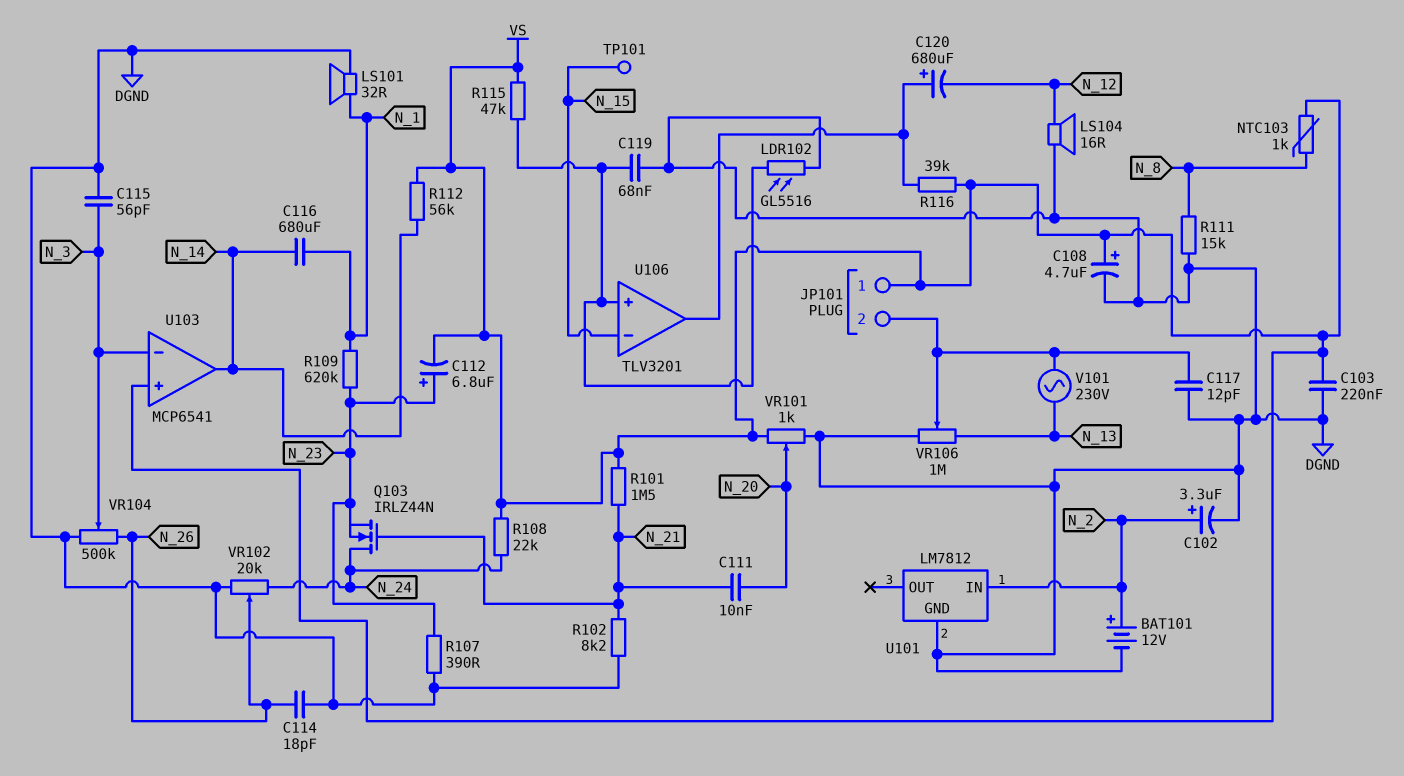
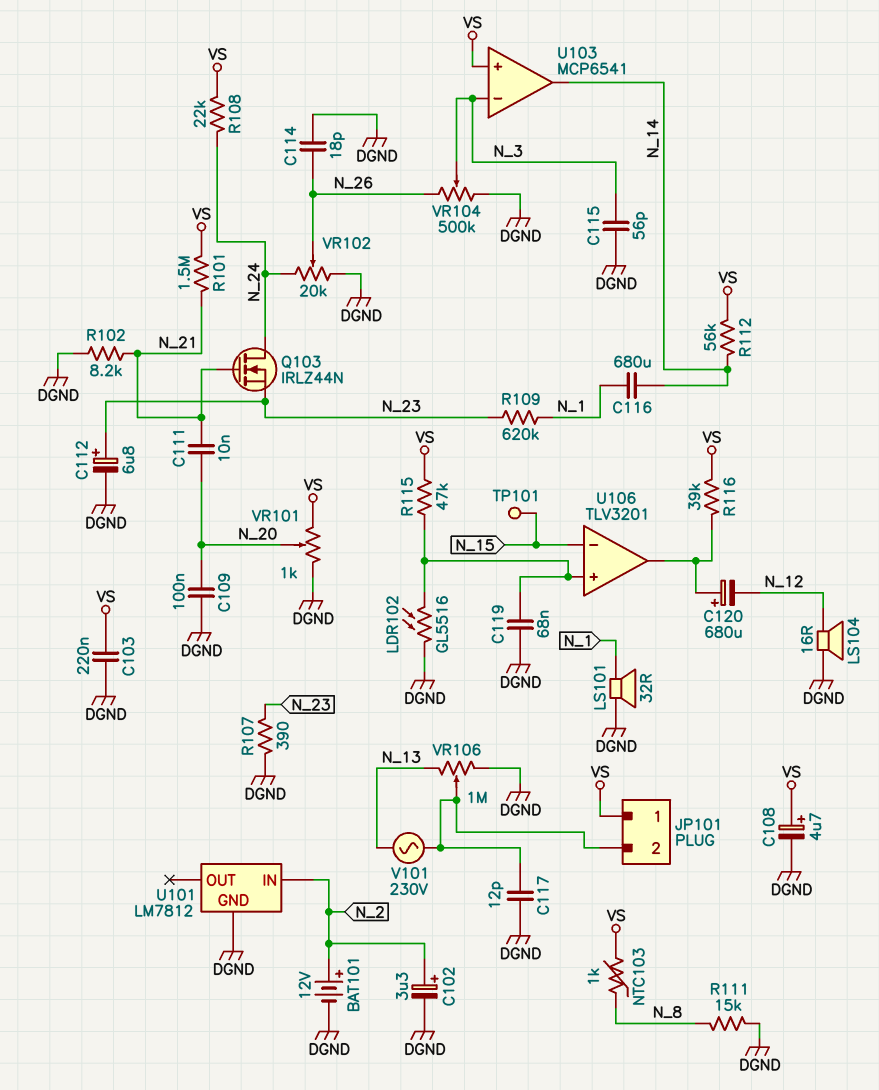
C109: none -> 100nF (DGND, N_20)
C112: 6.8uF (plus N_23, minus VS) -> 6.8uF (plus N_23, minus DGND)

